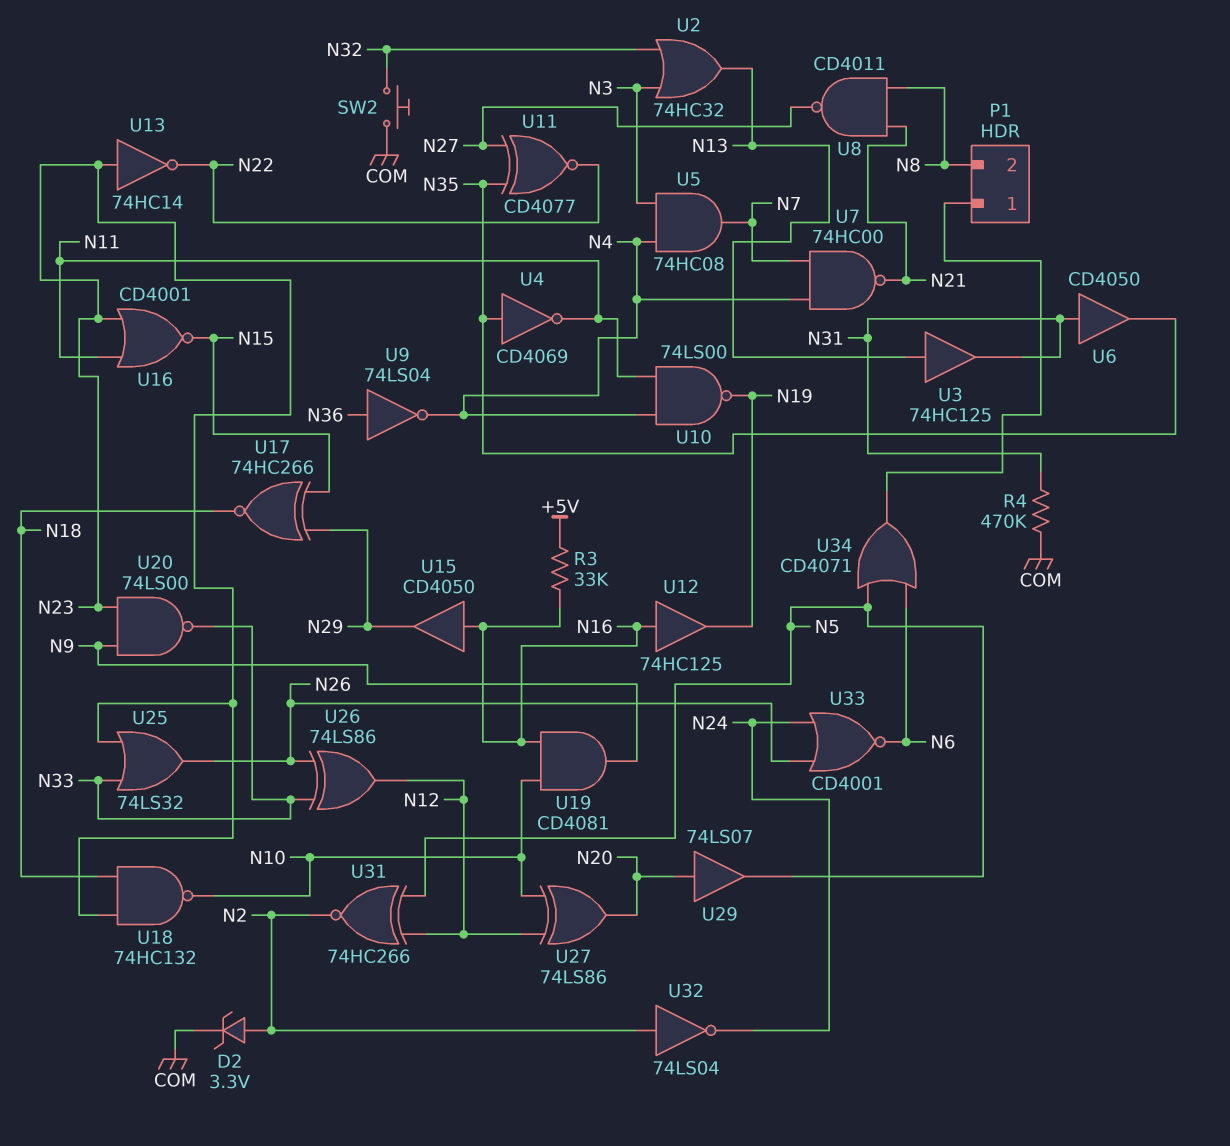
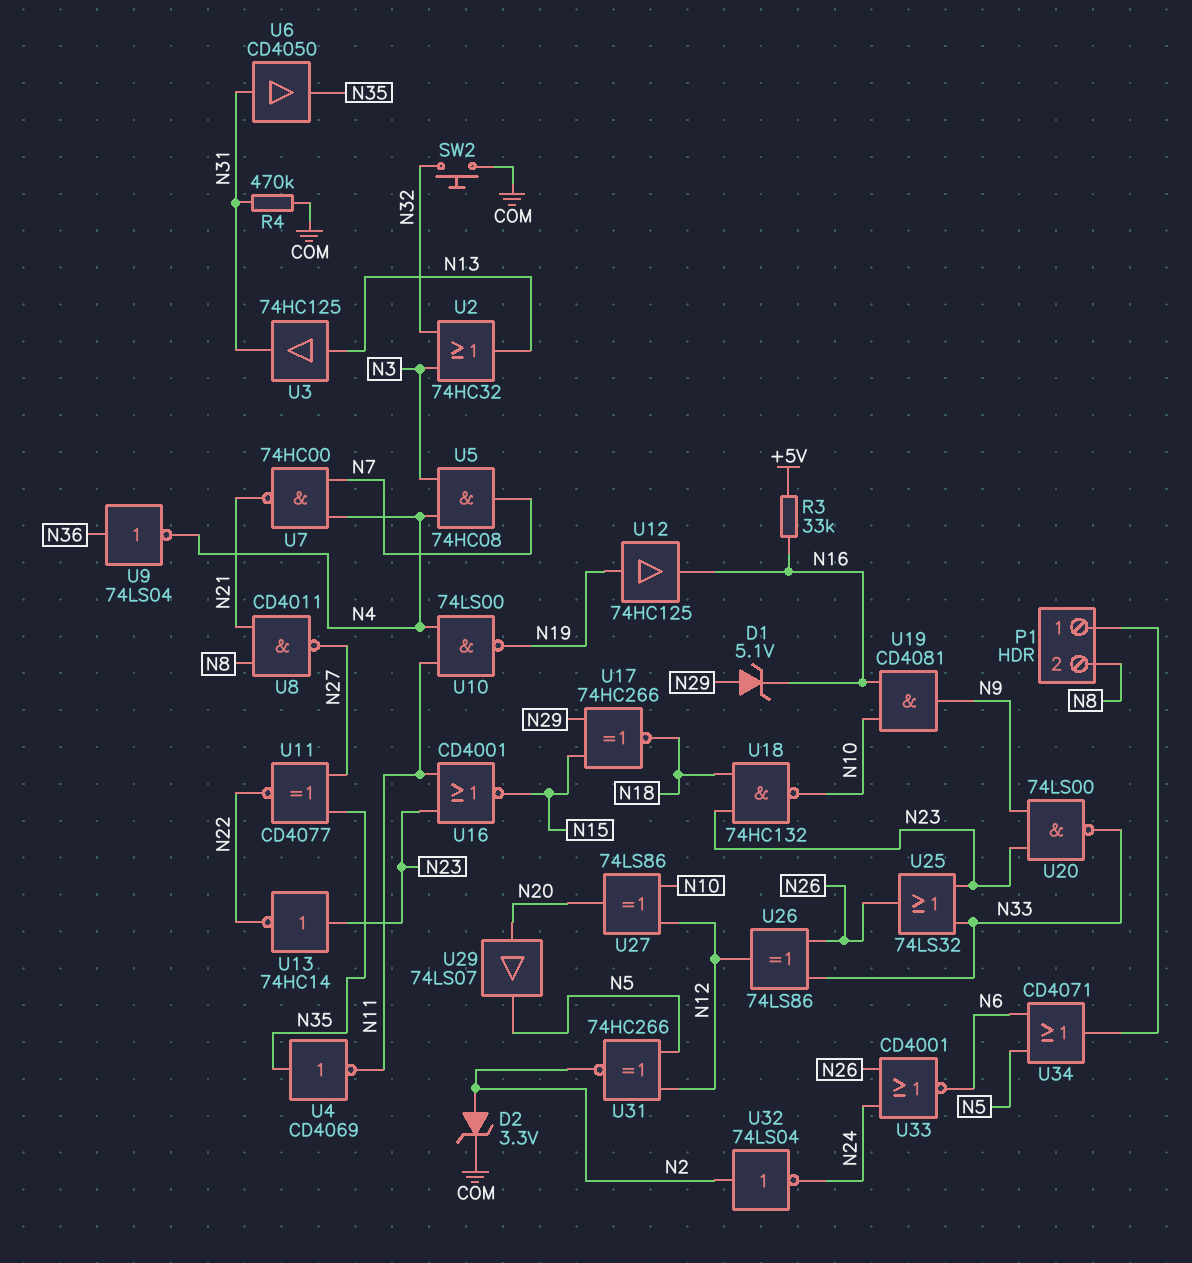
D1: none -> zener 5.1V (A N29, K N16)
U12: buffer 74HC125 (in N16, out N19) -> buffer 74HC125 (in N19, out N16)
U15: buffer CD4050 (in N16, out N29) -> none

